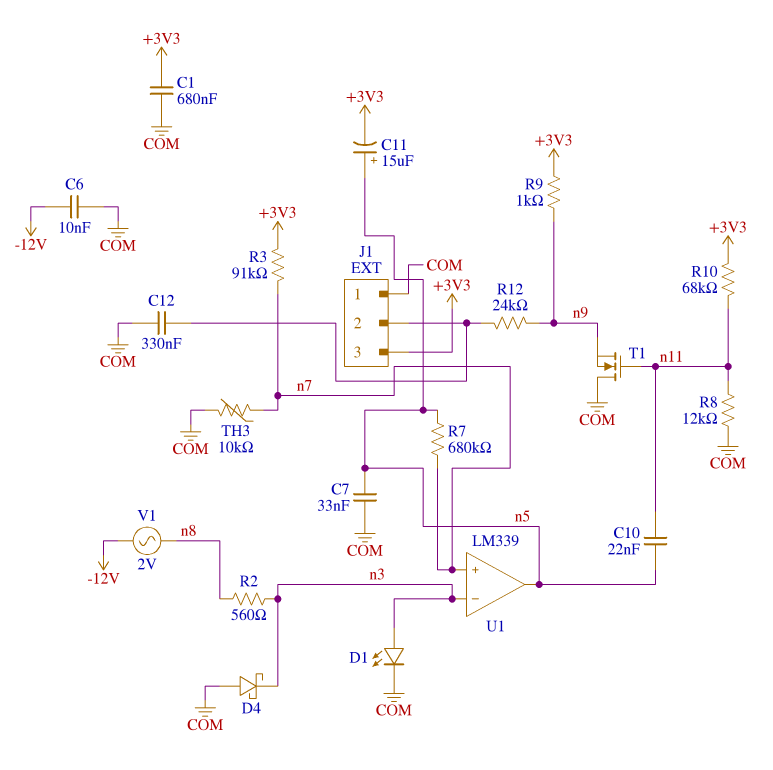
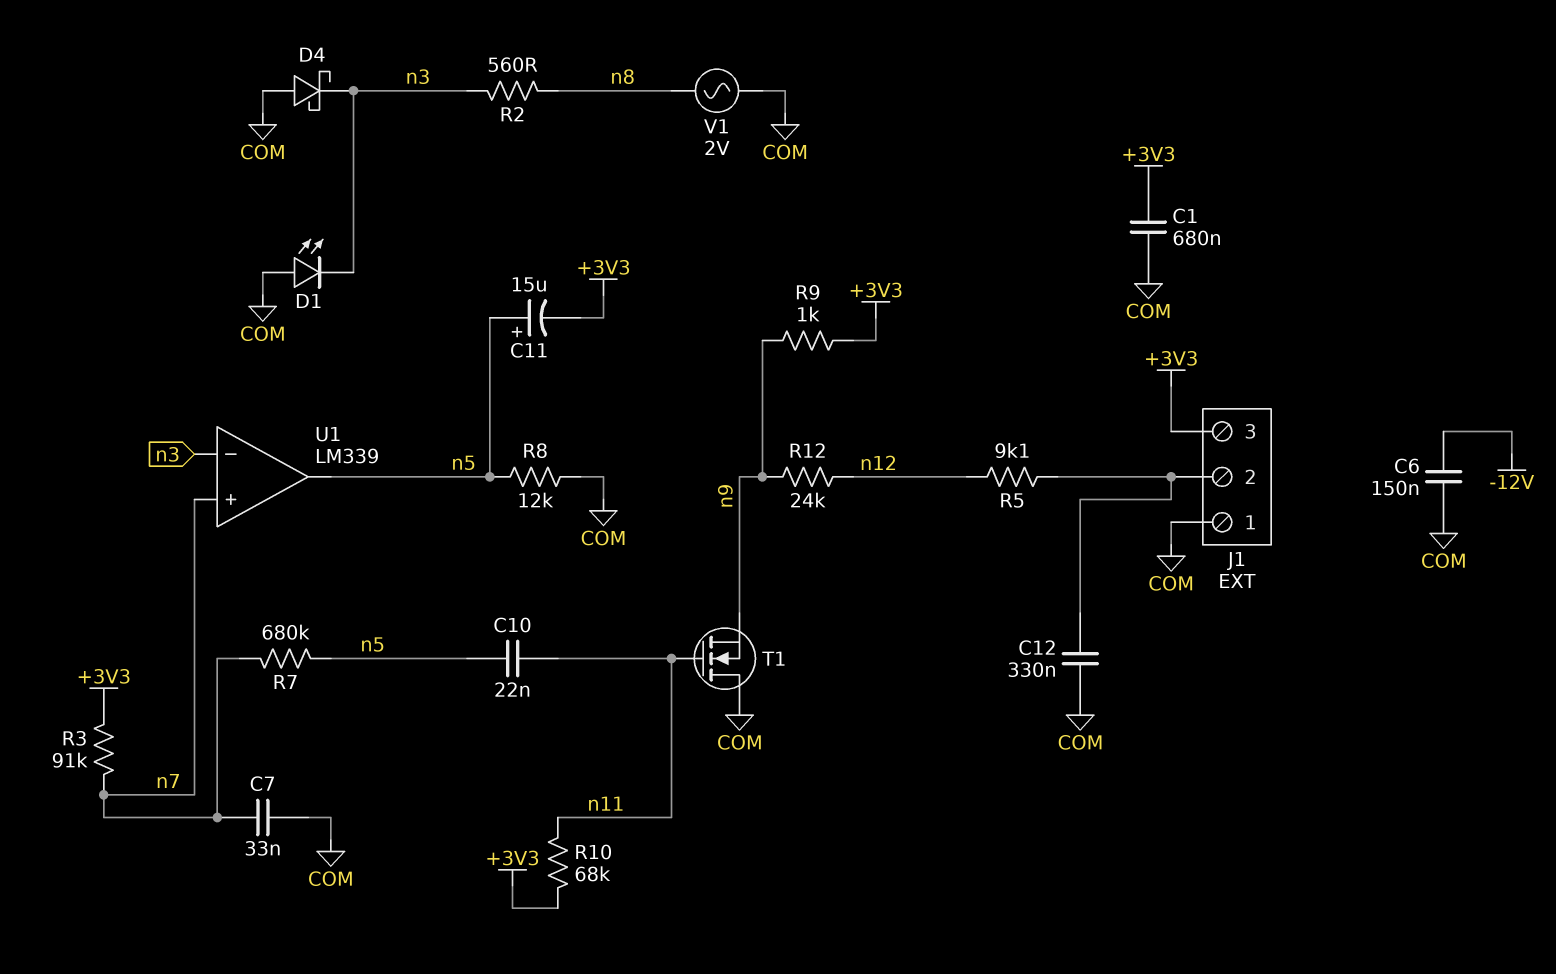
C6: 10nF (-12V, COM) -> 150nF (-12V, COM)
C7: 33nF (COM, n5) -> 33nF (COM, n7)
D1: LED (A n3, K COM) -> LED (A COM, K n3)
R5: none -> 9.1k (J1/2, n12)
R8: 12k (COM, n11) -> 12k (COM, n5)
R12: 24k (J1/2, n9) -> 24k (n9, n12)
TH3: 10k (COM, n7) -> none
V1: AC 2V (-12V, n8) -> AC 2V (COM, n8)

